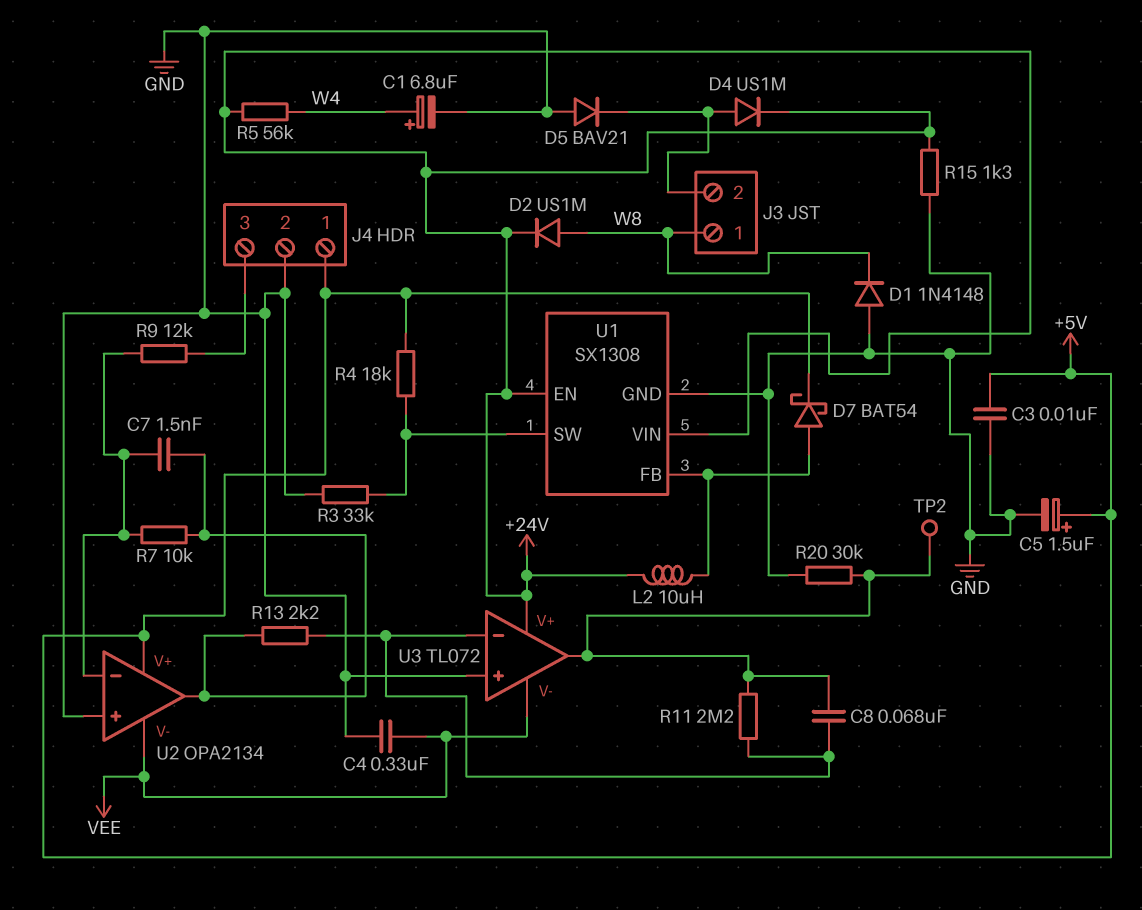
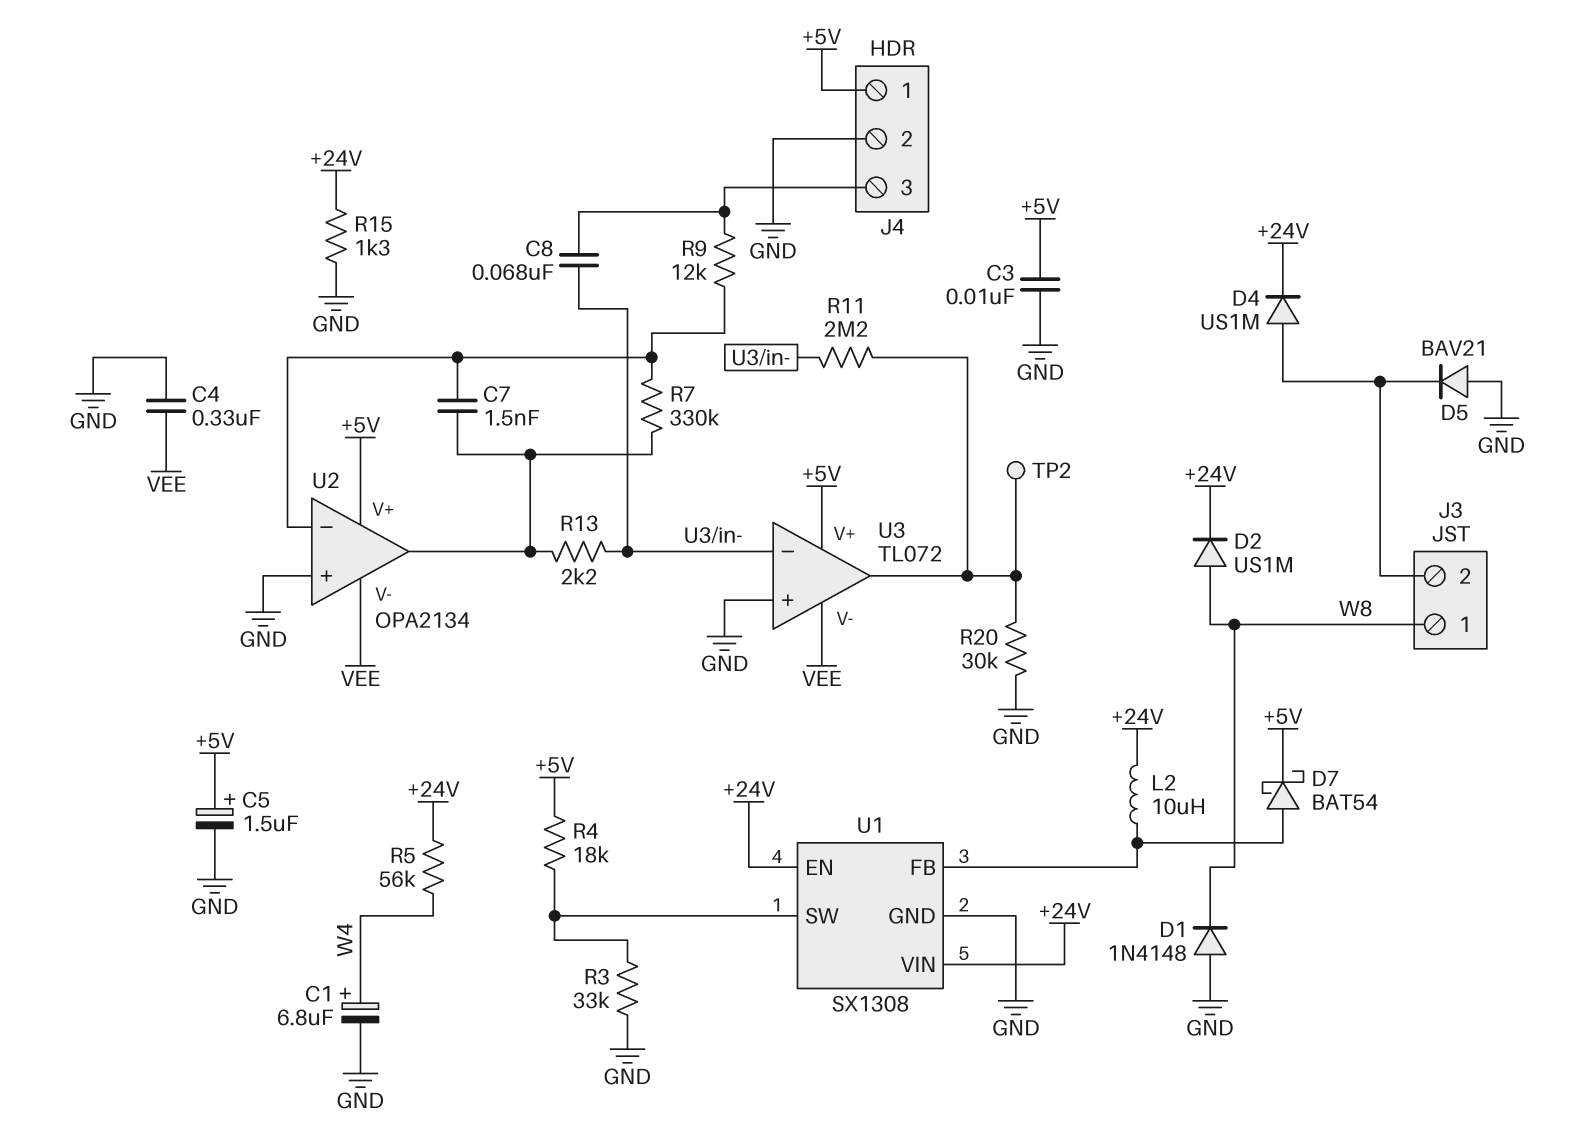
C8: 68nF (U3/in-, U3/out) -> 68nF (J4/3, U3/in-)
R7: 10k (U2/in-, U2/out) -> 330k (U2/in-, U2/out)
U3 pin V+: +24V -> +5V

